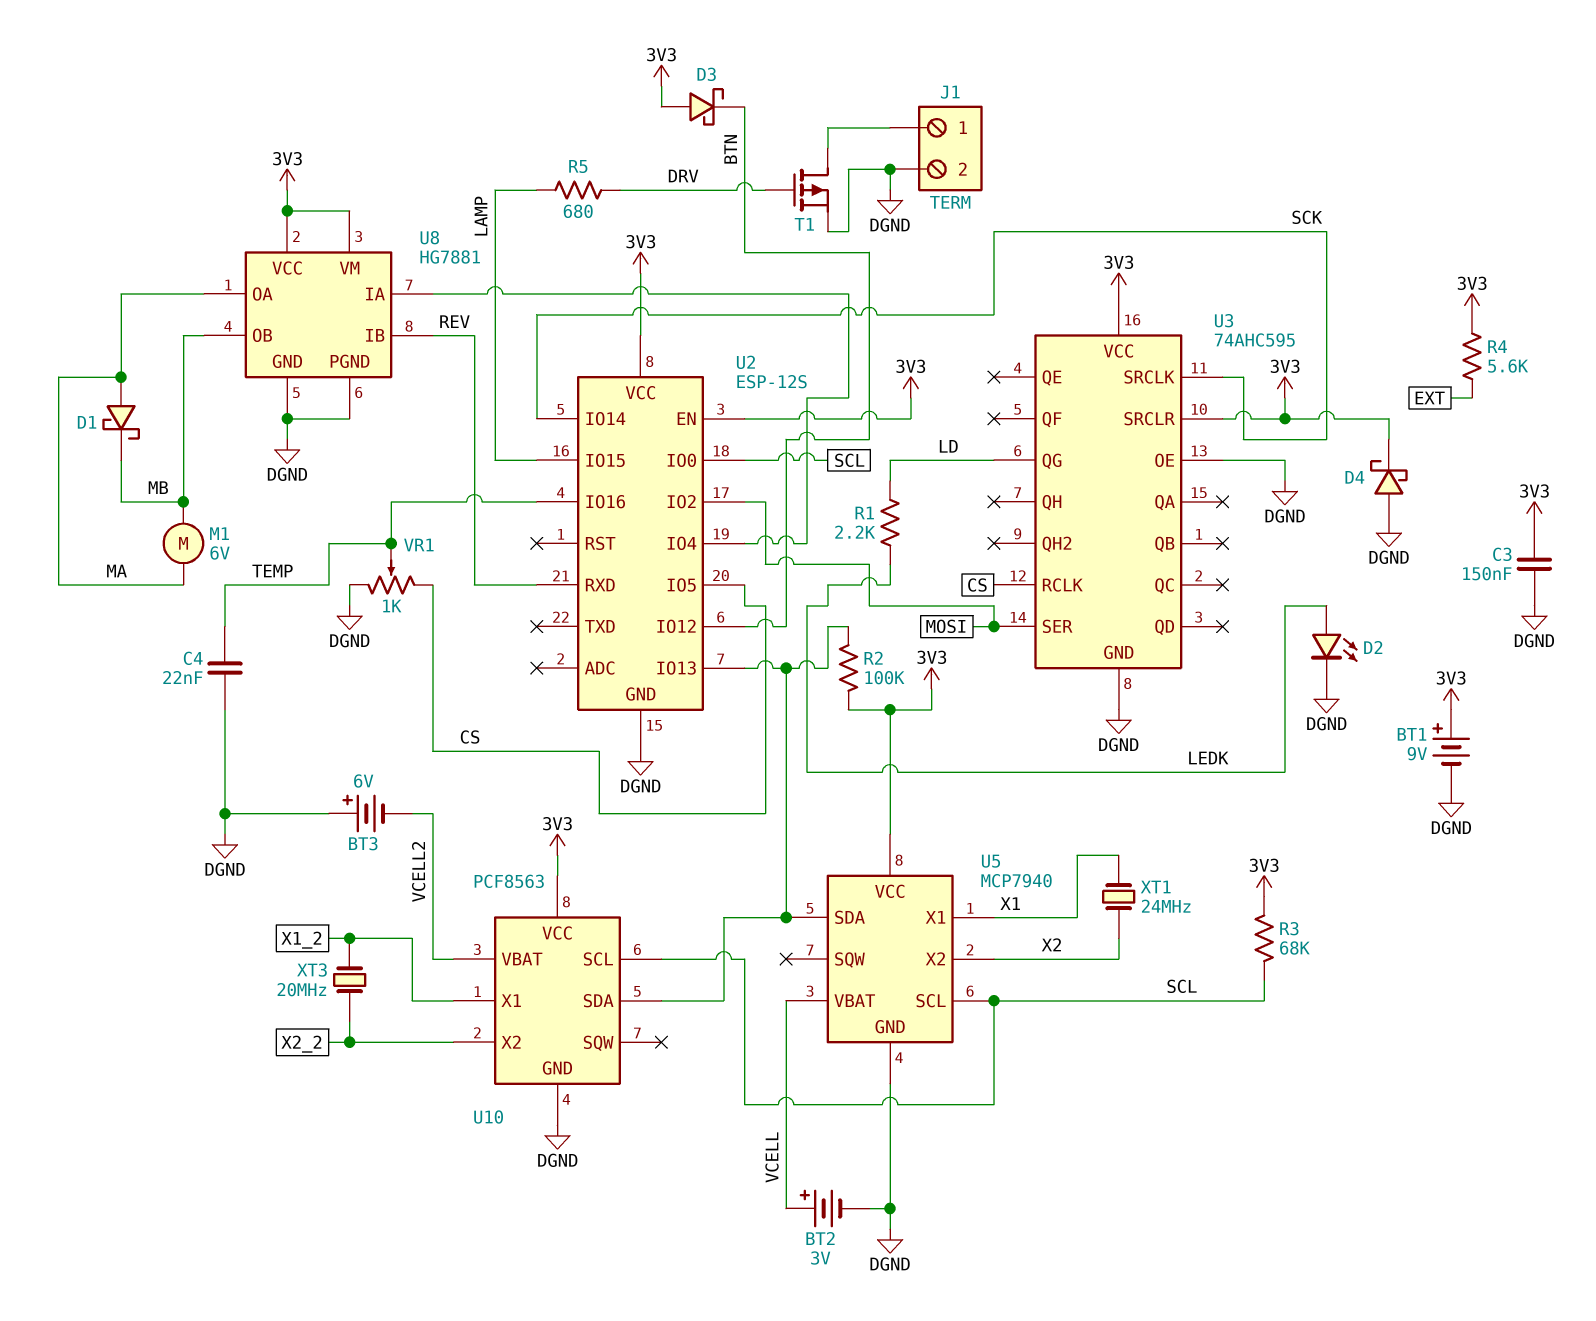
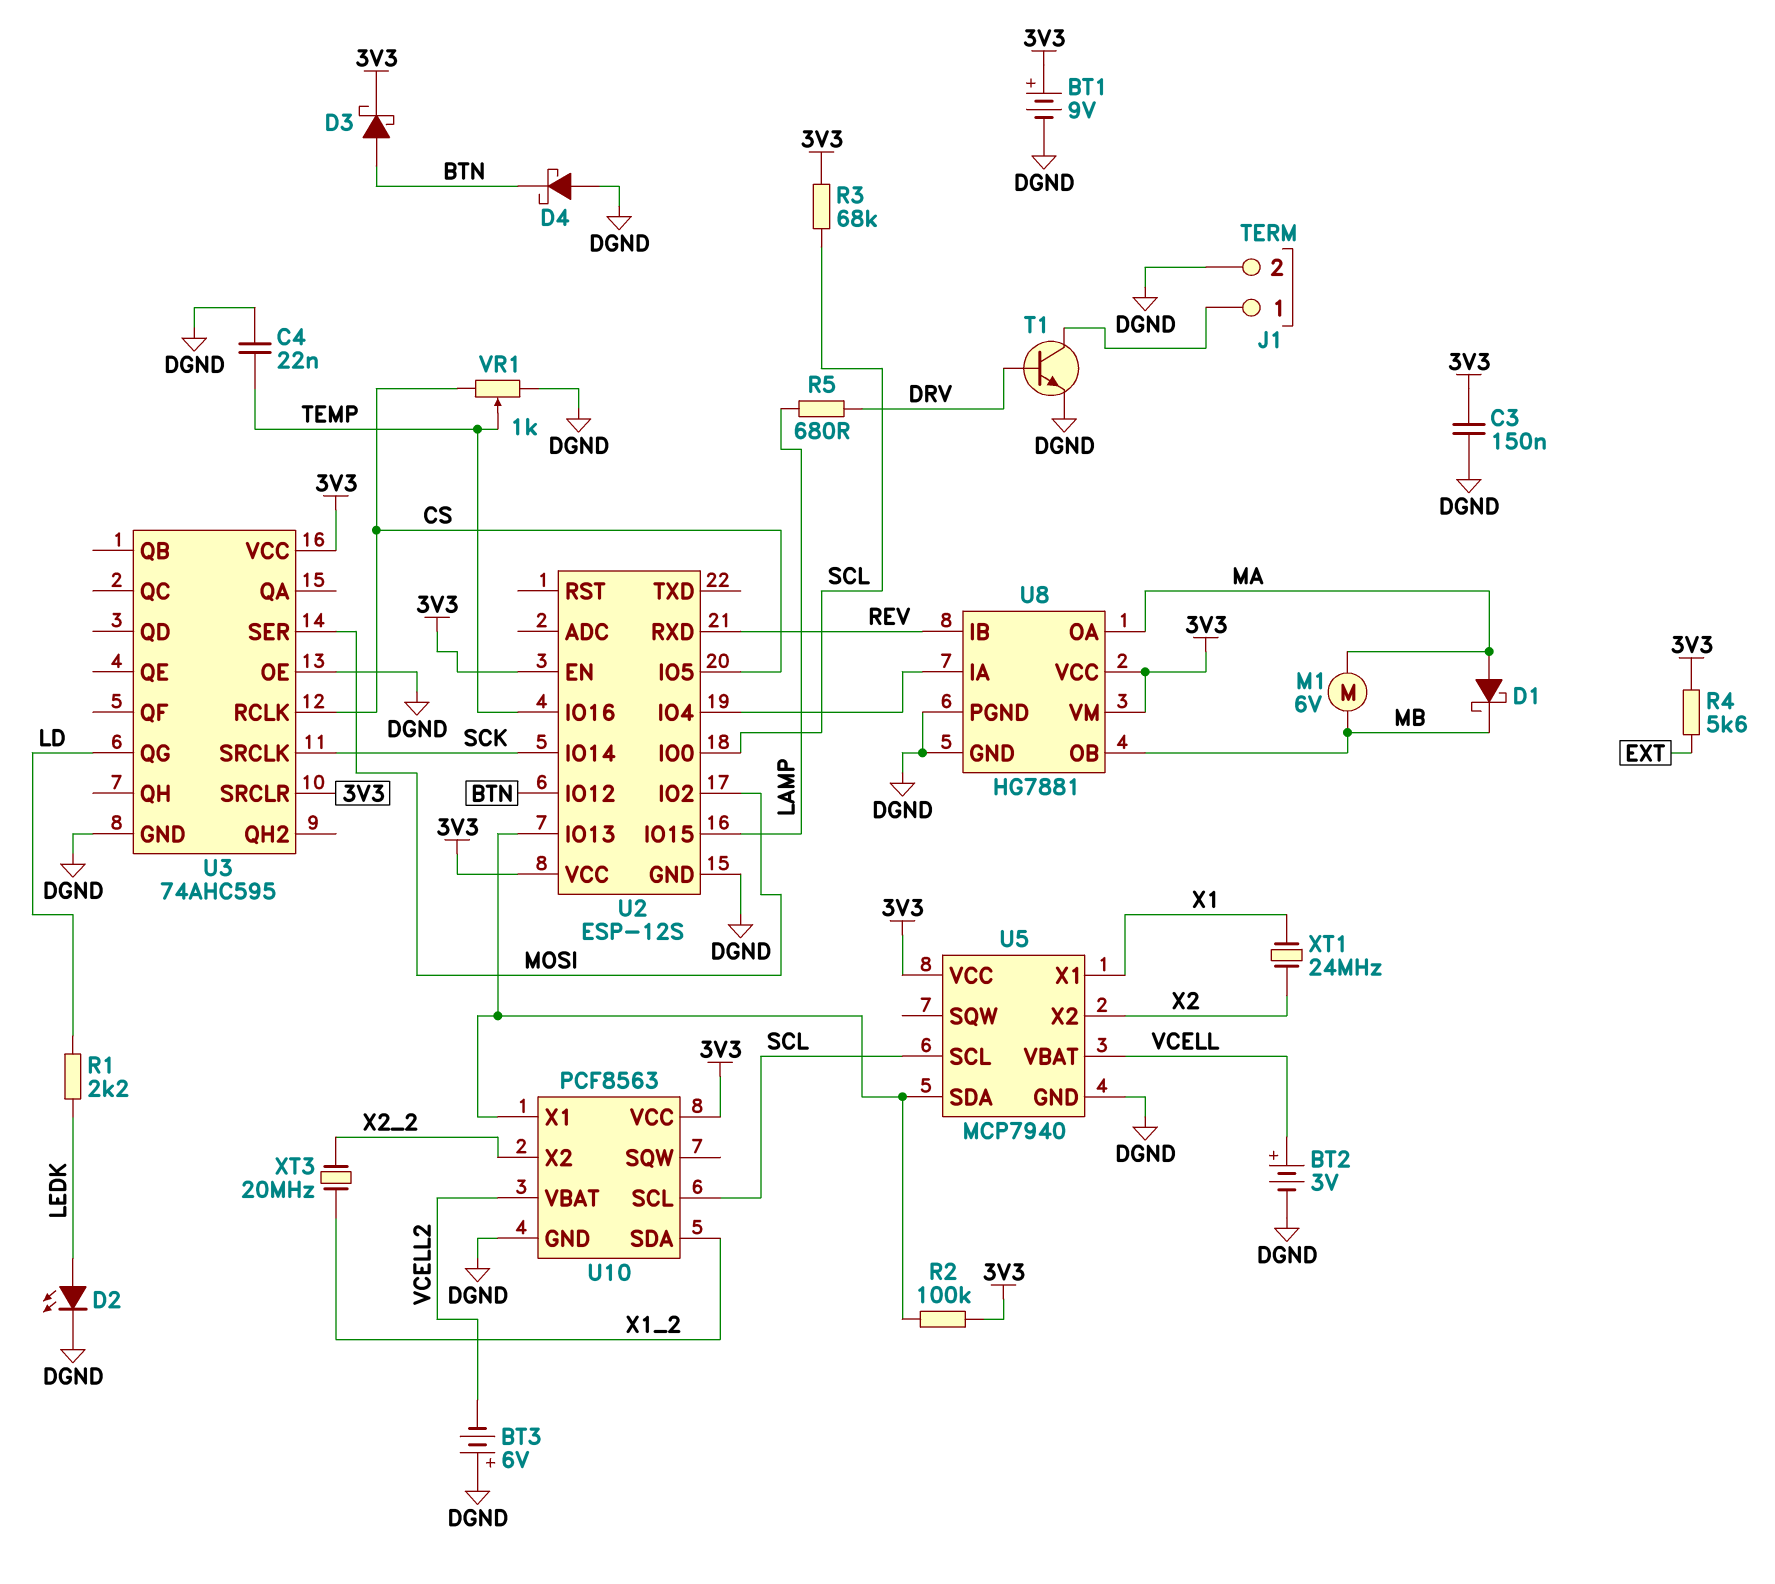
D3: schottky (A 3V3, K BTN) -> schottky (A BTN, K 3V3)
D4: schottky (A DGND, K 3V3) -> schottky (A DGND, K BTN)
T1: PMOS (G DRV, D J1/1, S DGND) -> NPN (B DRV, C J1/1, E DGND)
U10 pin SDA: U2/IO13 -> X1_2
U10 pin X1: X1_2 -> U2/IO13

